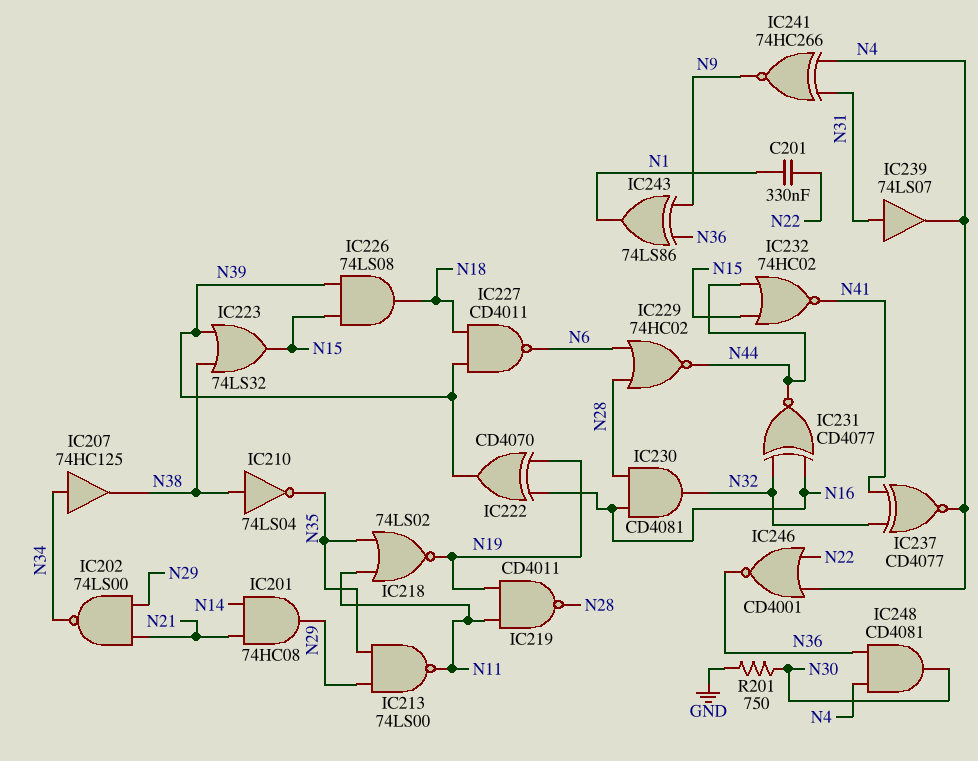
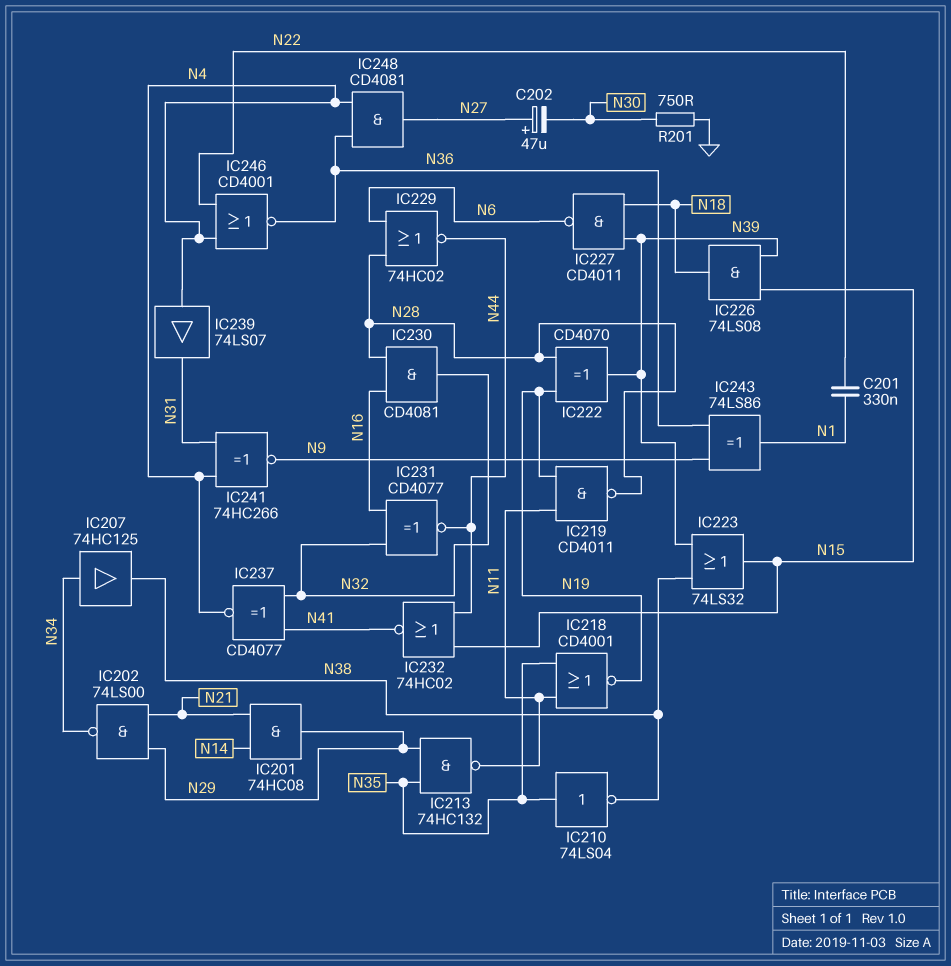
C202: none -> 47uF (plus N27, minus N30)
IC210: NOT 74LS04 (in N38, out N35) -> NOT 74LS04 (in N35, out N38)
IC213: NAND 74LS00 (in N29, in N35, out N11) -> NAND 74HC132 (in N29, in N35, out N11)
IC218: NOR 74LS02 (in N11, in N35, out N19) -> NOR CD4001 (in N11, in N35, out N19)
IC222: XOR CD4070 (in N16, in N19, out N39) -> XOR CD4070 (in N19, in N28, out N39)
IC239: buffer 74LS07 (in N31, out N4) -> buffer 74LS07 (in N4, out N31)
IC248: AND CD4081 (in N4, in N36, out N30) -> AND CD4081 (in N4, in N36, out N27)

